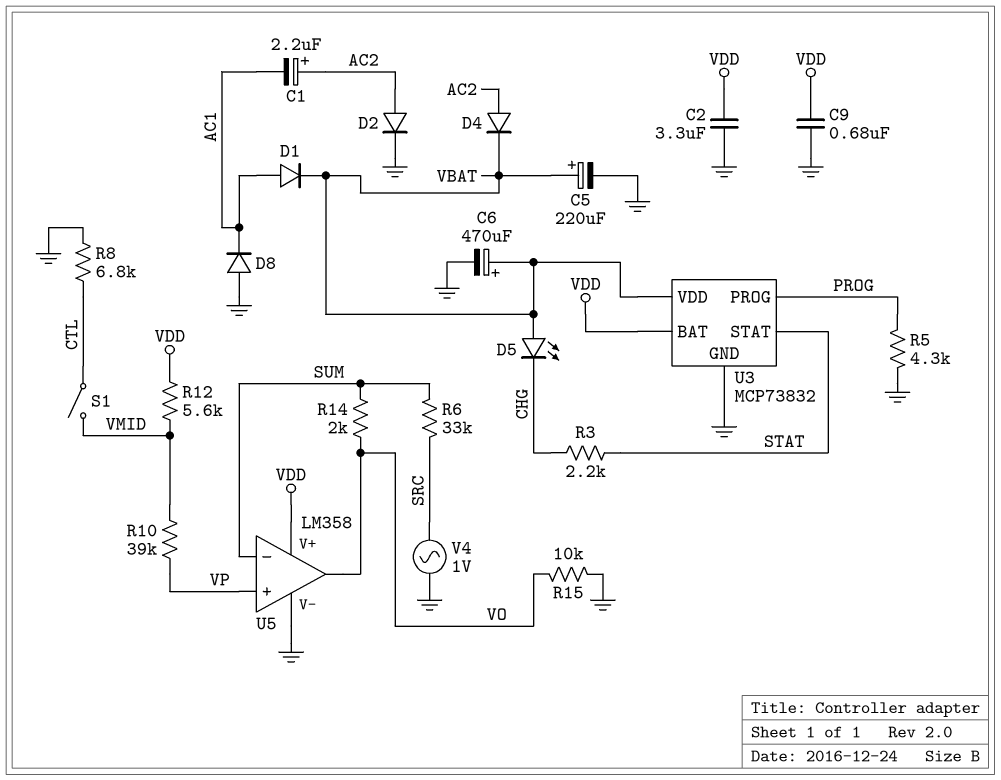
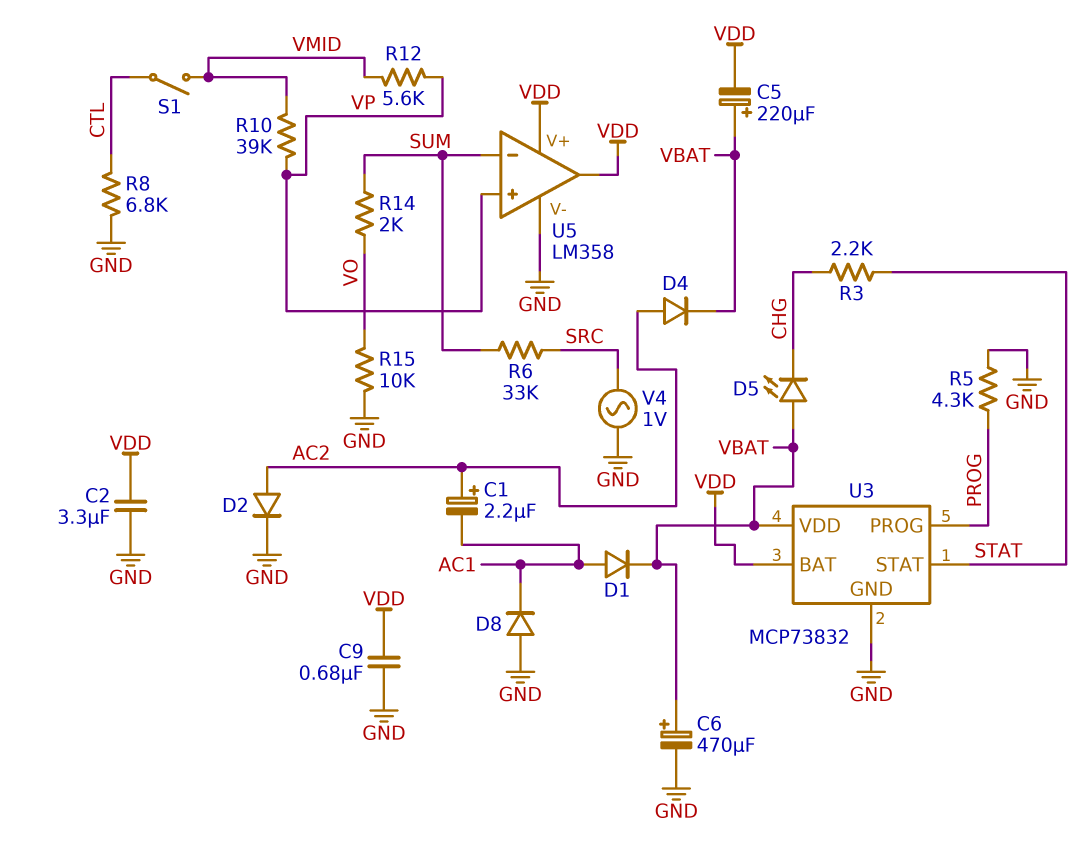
C5: 220uF (plus VBAT, minus GND) -> 220uF (plus VBAT, minus VDD)
R12: 5.6k (VDD, VMID) -> 5.6k (VMID, VP)
U5 pin out: VO -> VDD

